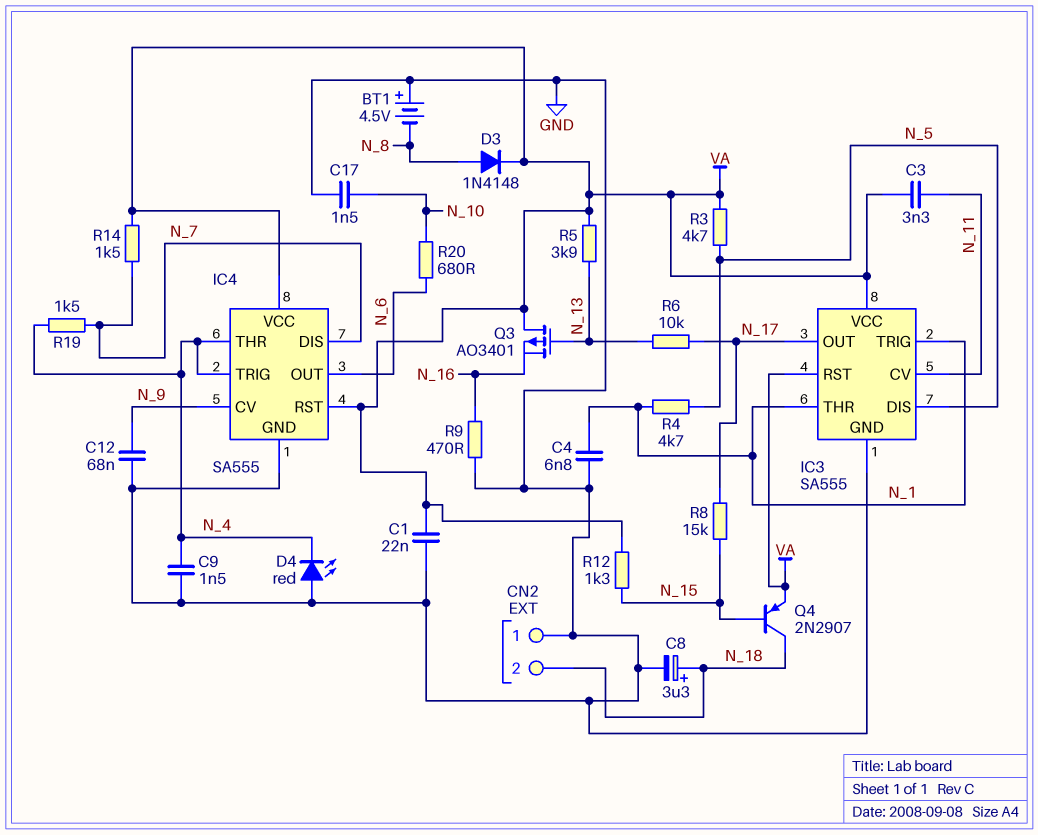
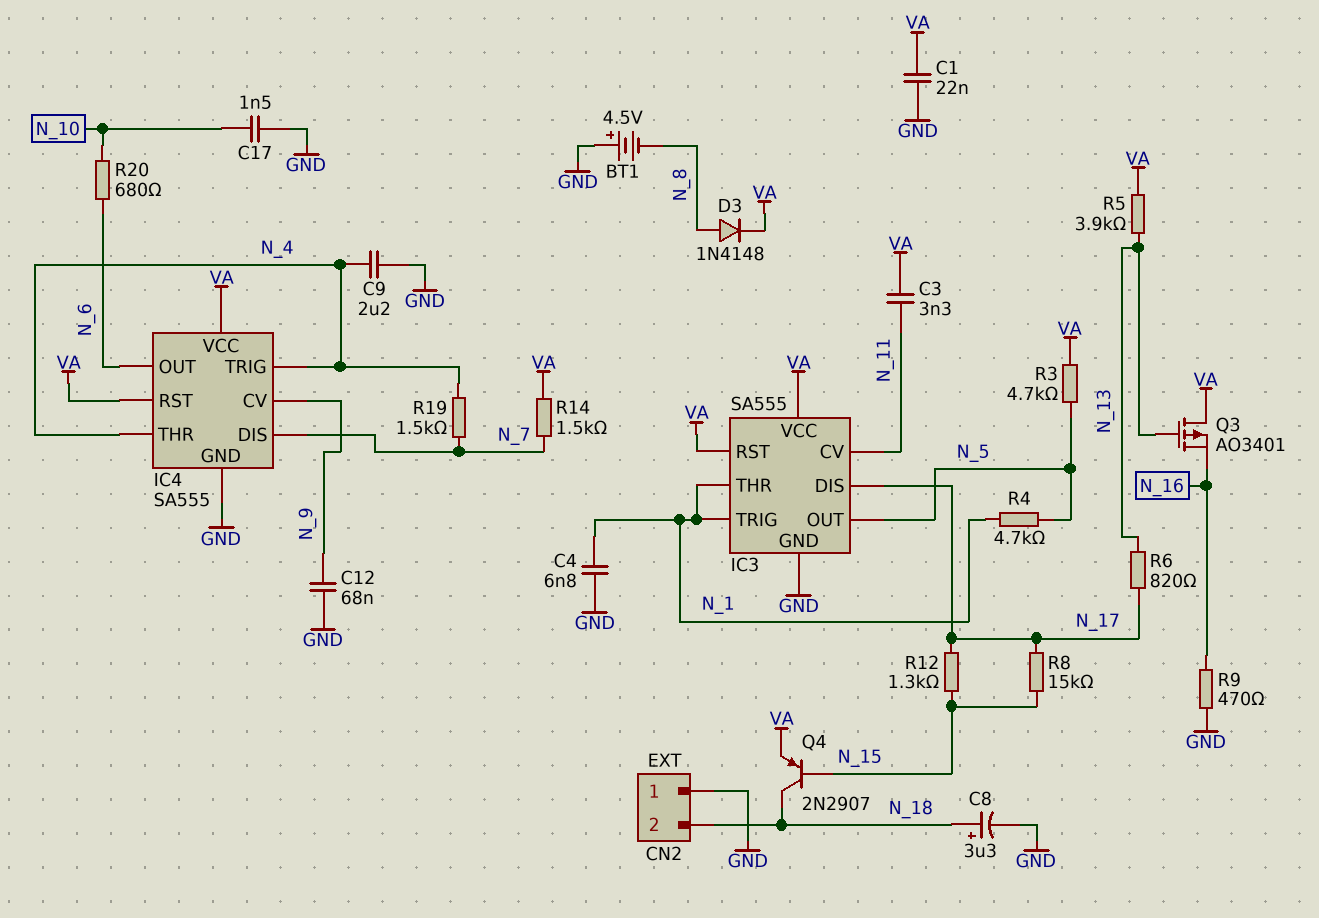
C9: 1.5nF (GND, N_4) -> 2.2uF (GND, N_4)
D4: LED red (A GND, K N_4) -> none
IC3 pin DIS: N_5 -> N_17
IC3 pin OUT: N_17 -> N_5
R6: 10k (N_13, N_17) -> 820 (N_13, N_17)
R12: 1.3k (N_15, VA) -> 1.3k (N_15, N_17)

